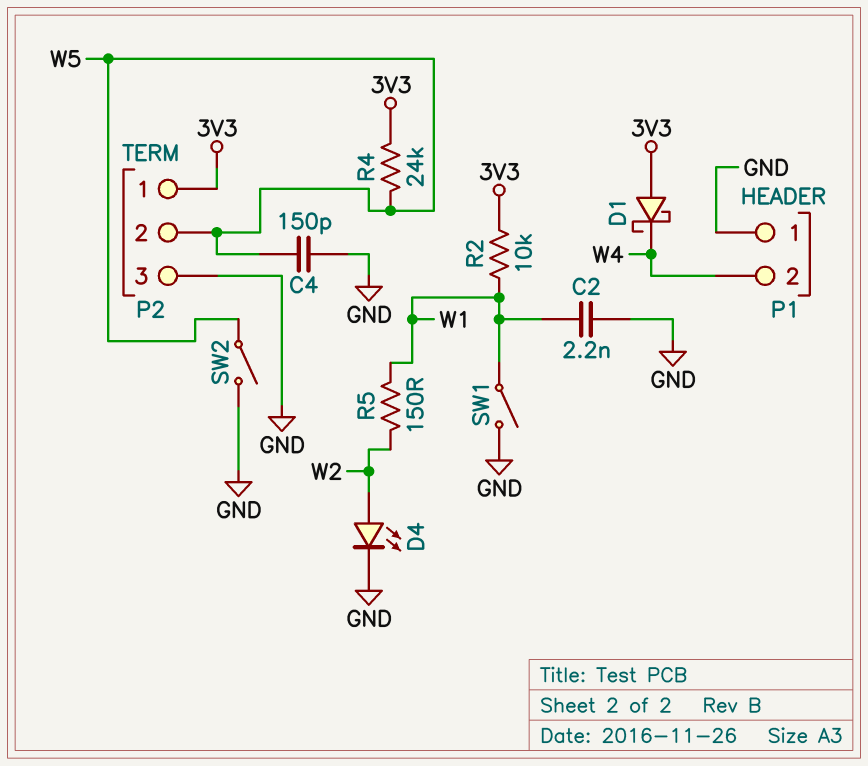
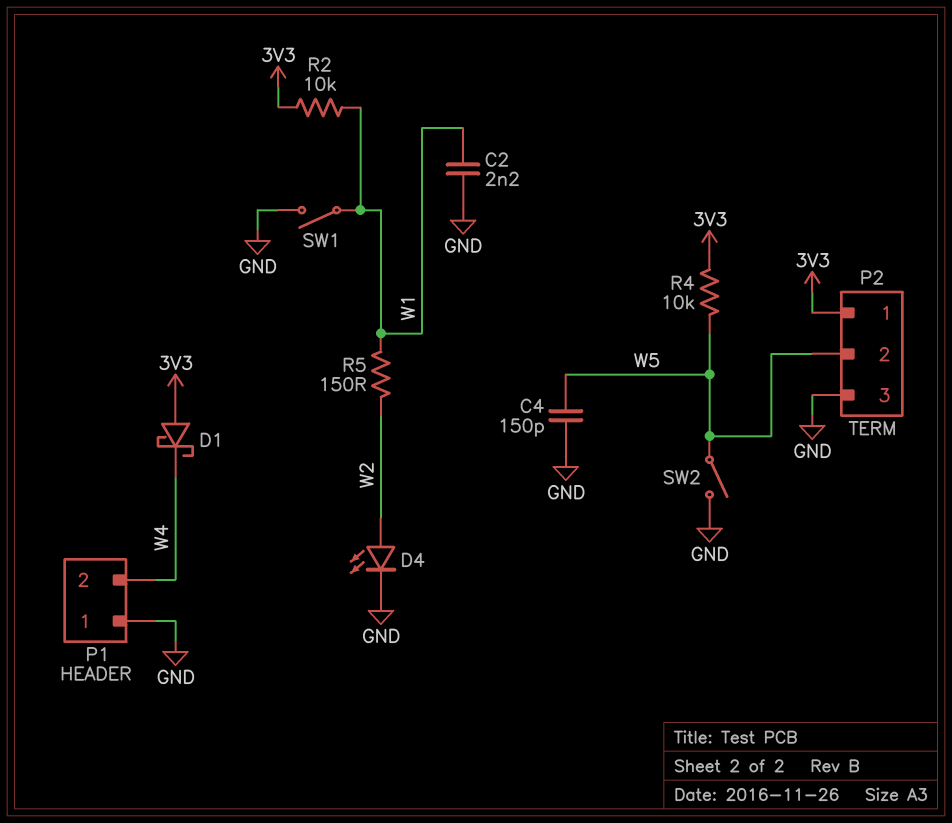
R4: 24k (3V3, W5) -> 10k (3V3, W5)

